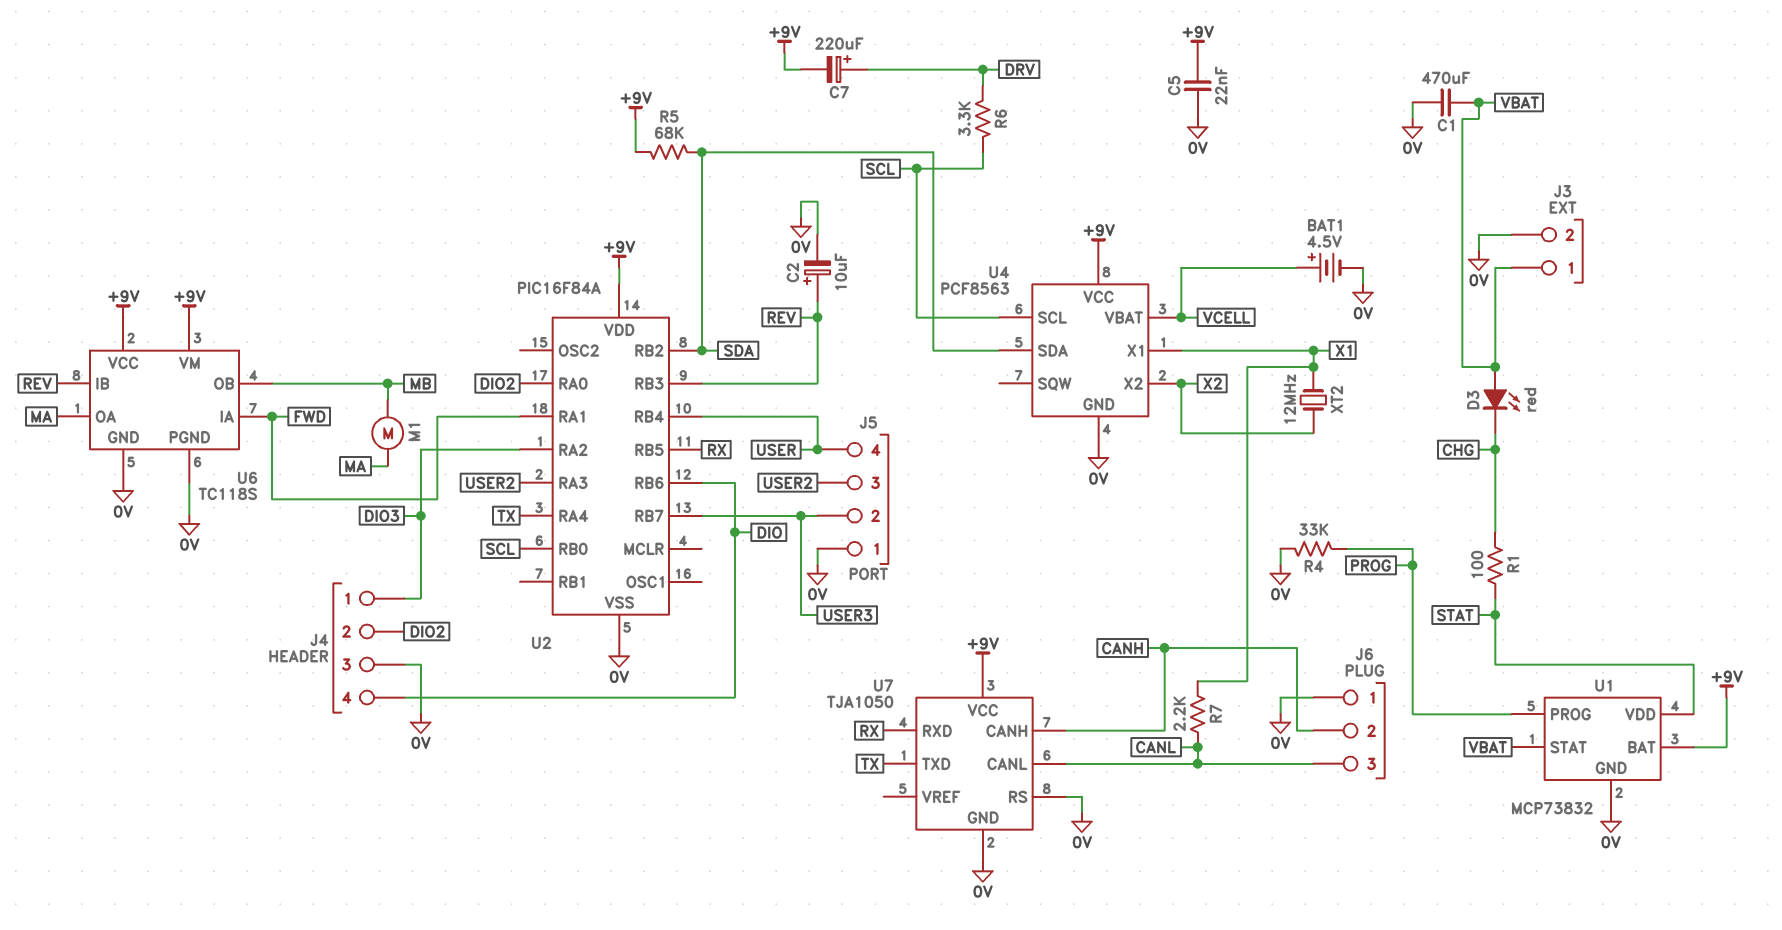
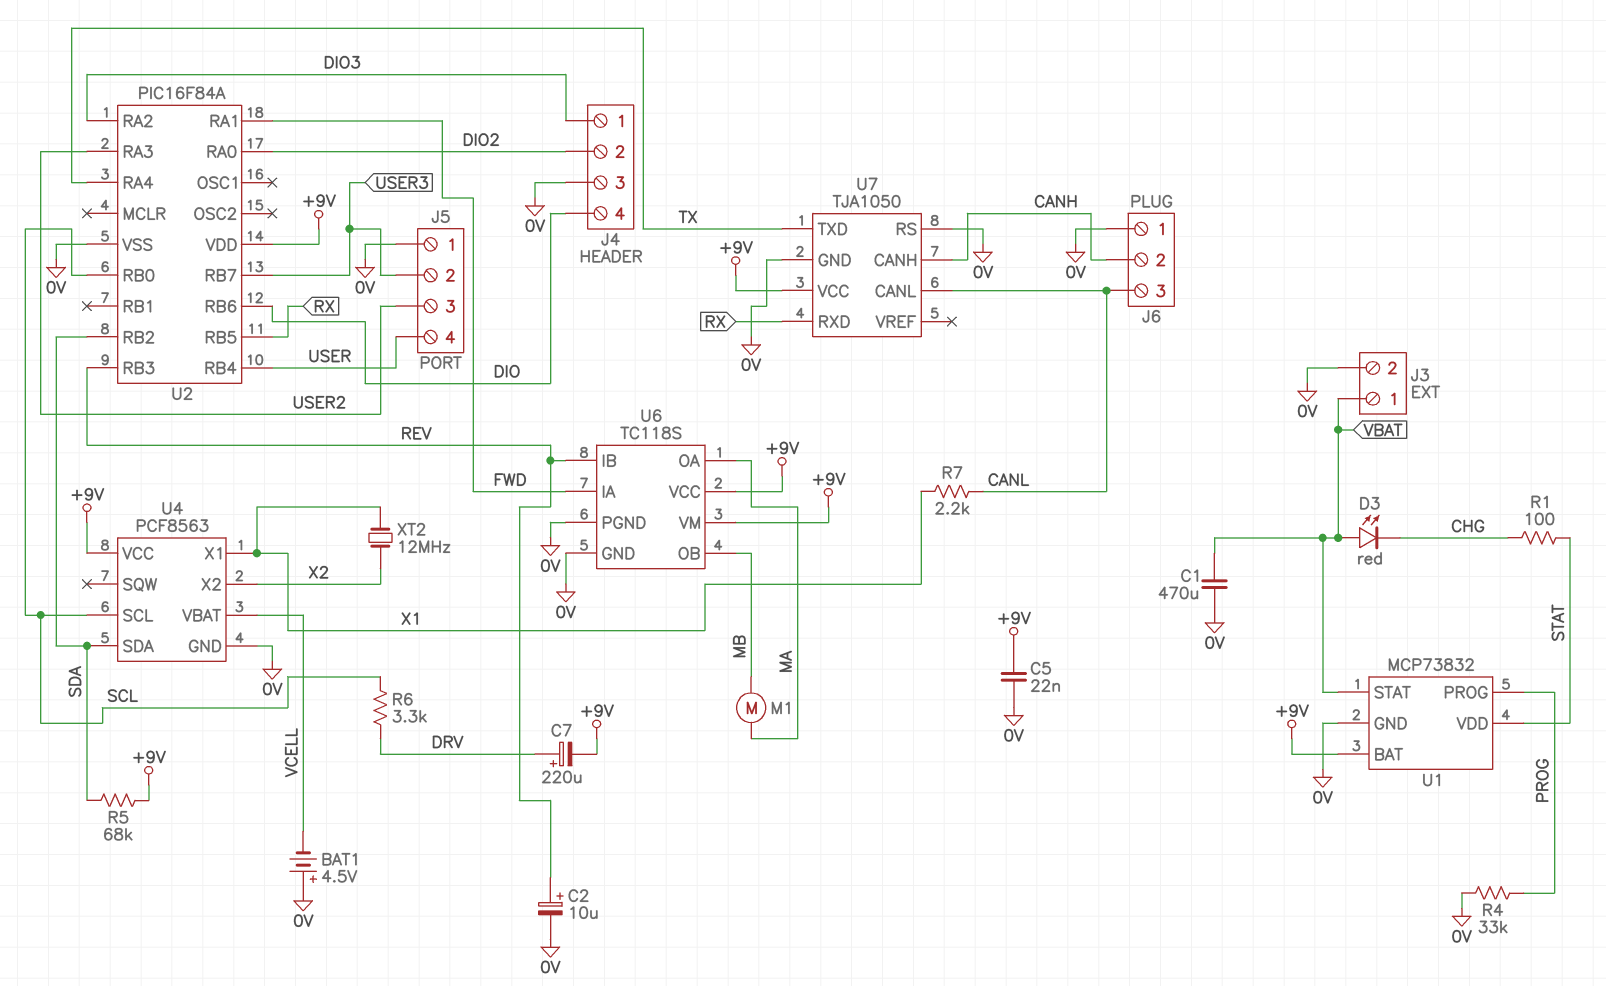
BAT1: 4.5V (plus VCELL, minus 0V) -> 4.5V (plus 0V, minus VCELL)

